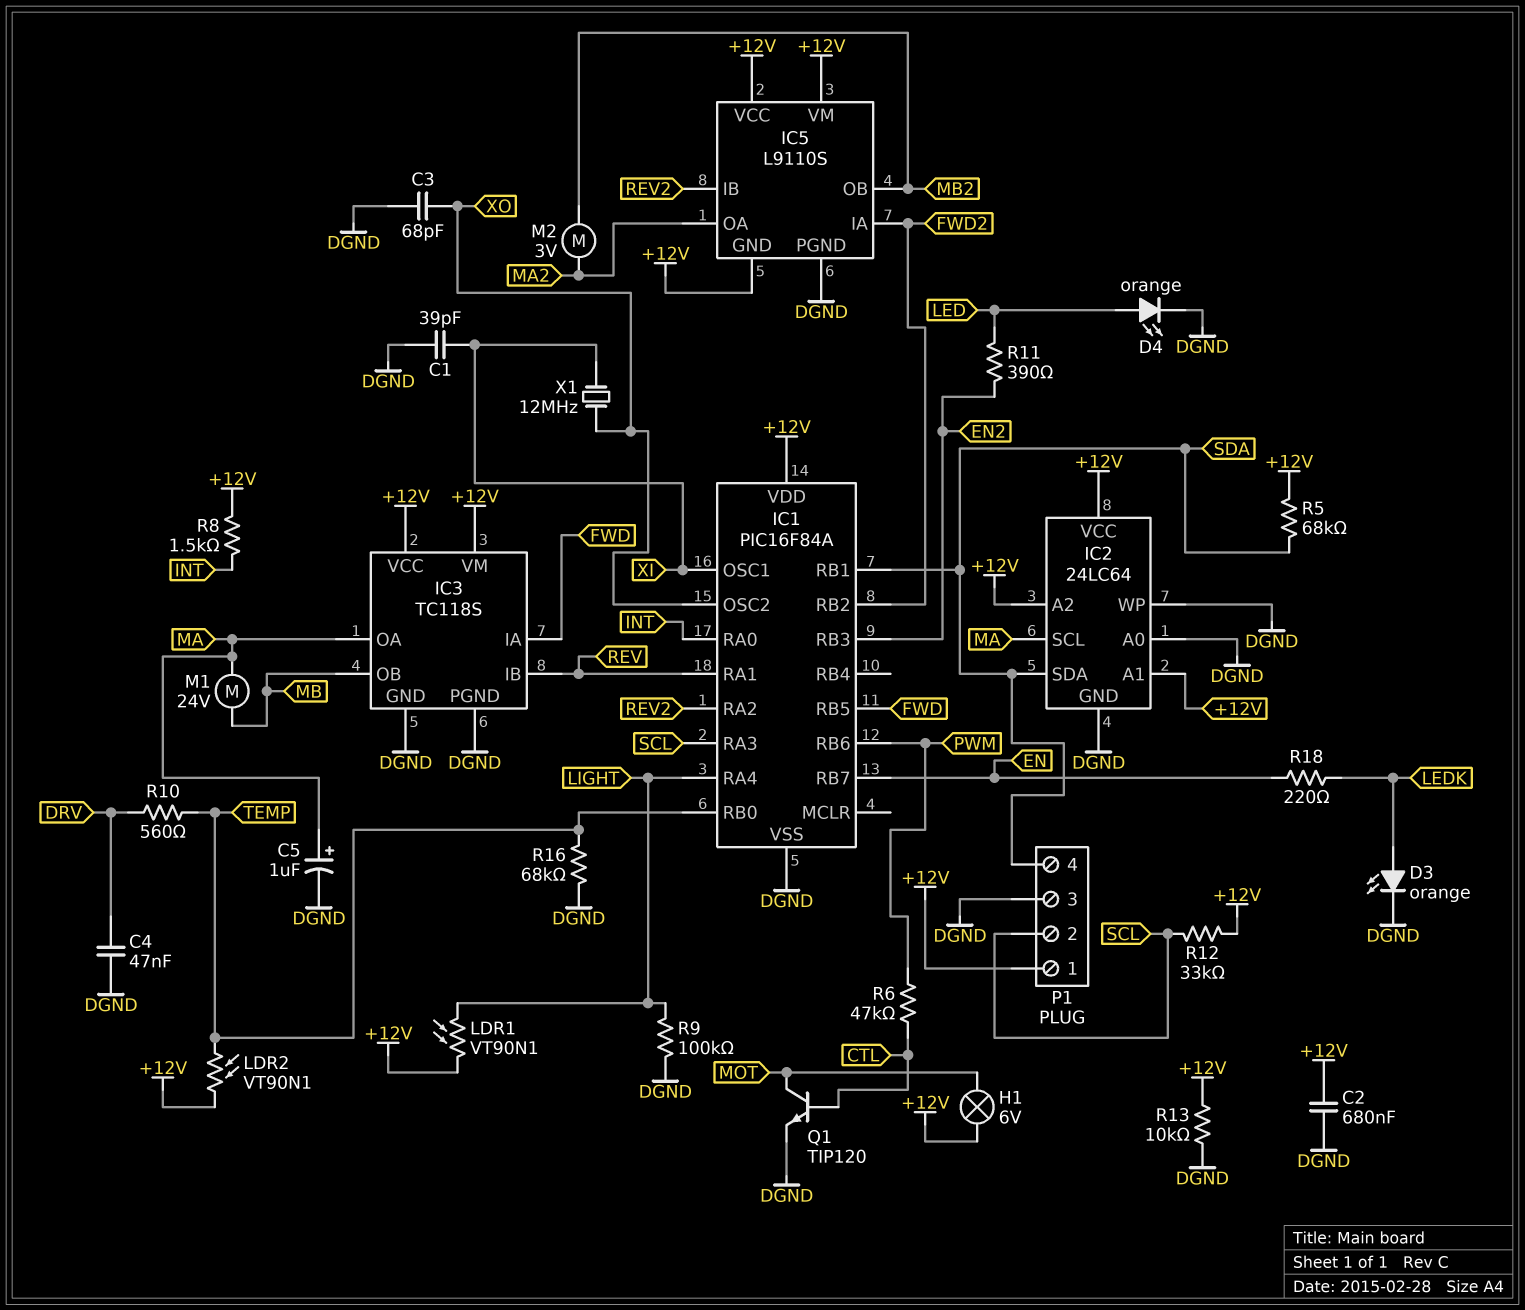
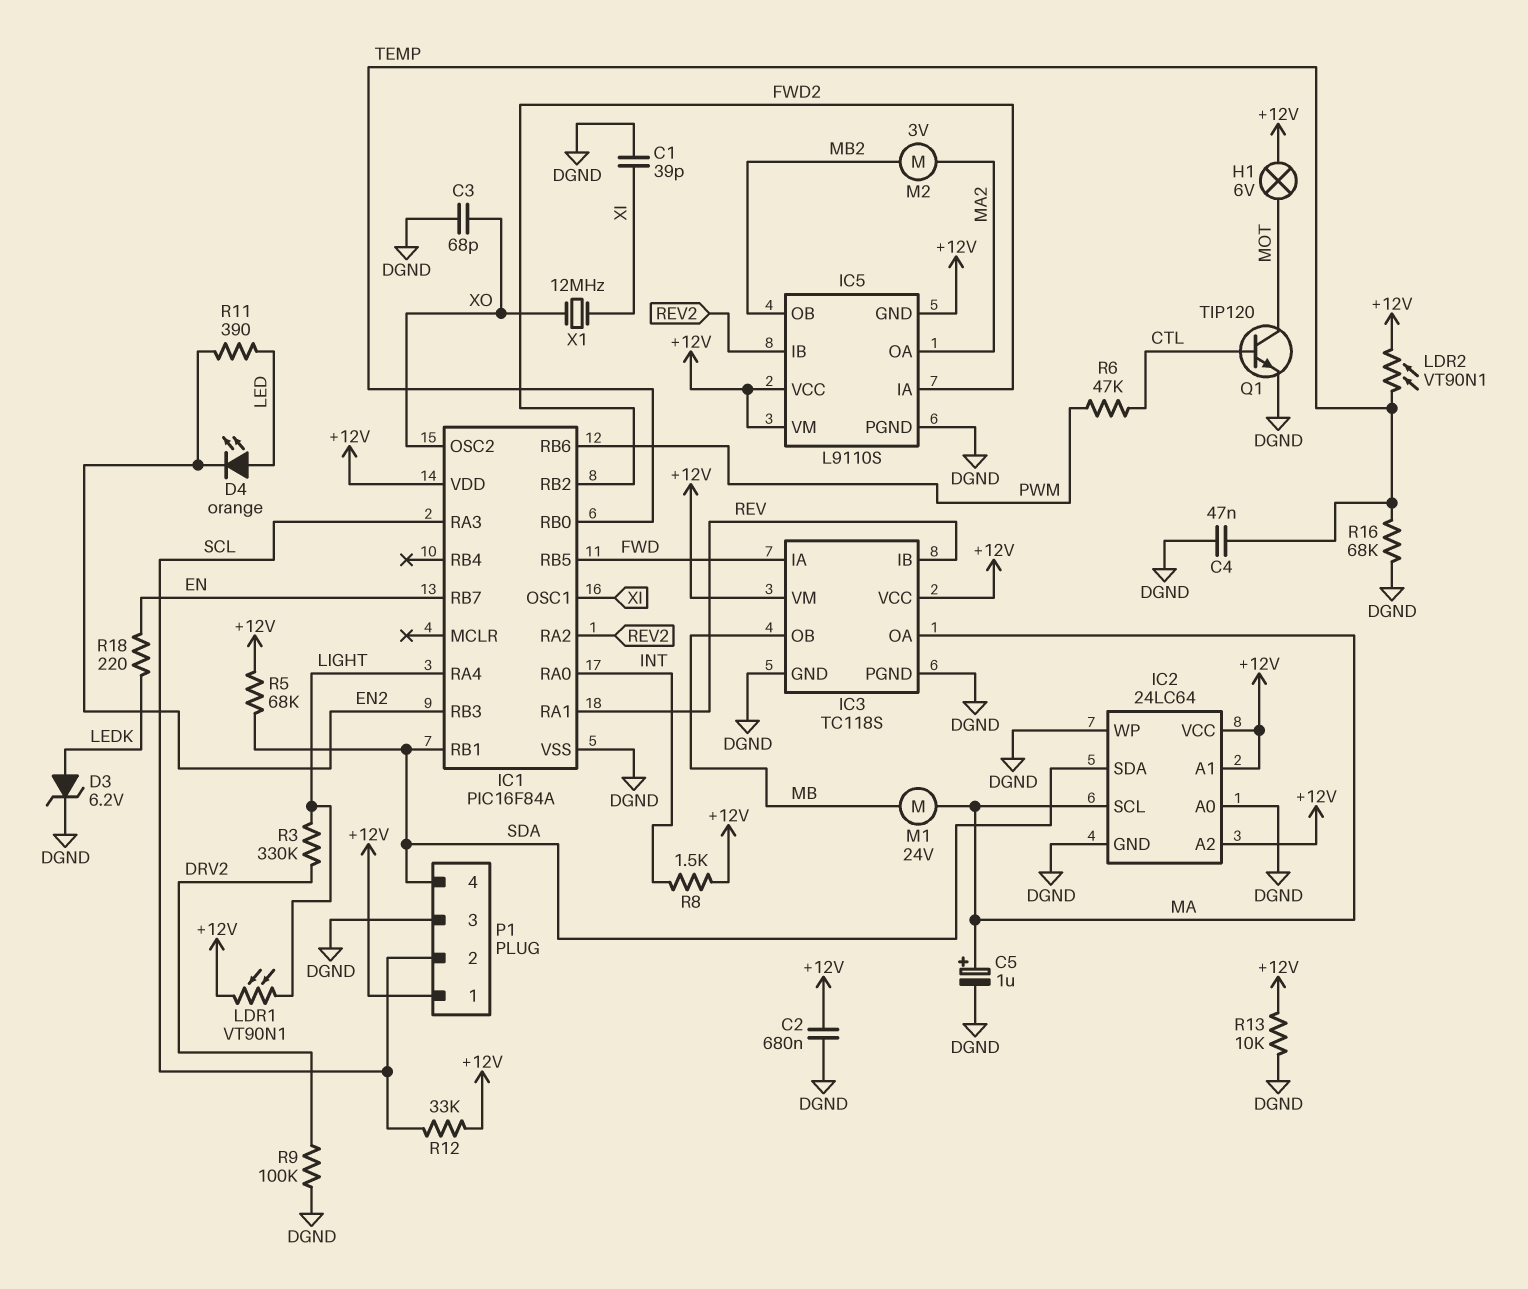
C4: 47nF (DGND, DRV) -> 47nF (DGND, TEMP)
D3: LED orange (A LEDK, K DGND) -> zener 6.2V (A LEDK, K DGND)
D4: LED orange (A LED, K DGND) -> LED orange (A LED, K EN2)
R3: none -> 330k (DRV2, LIGHT)
R9: 100k (DGND, LIGHT) -> 100k (DGND, DRV2)
R10: 560 (DRV, TEMP) -> none

